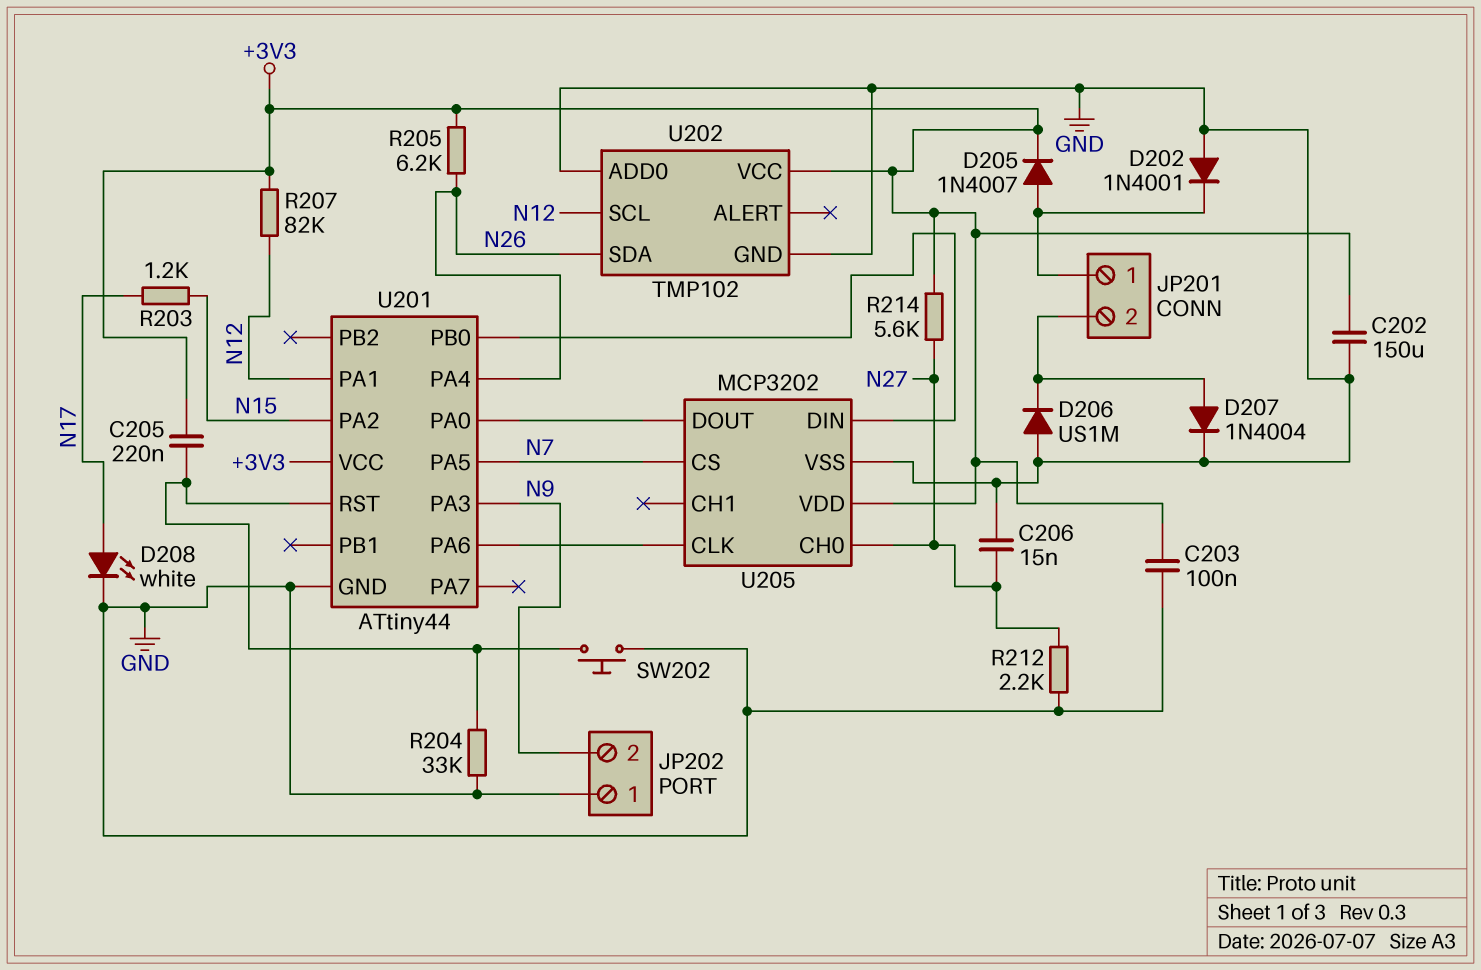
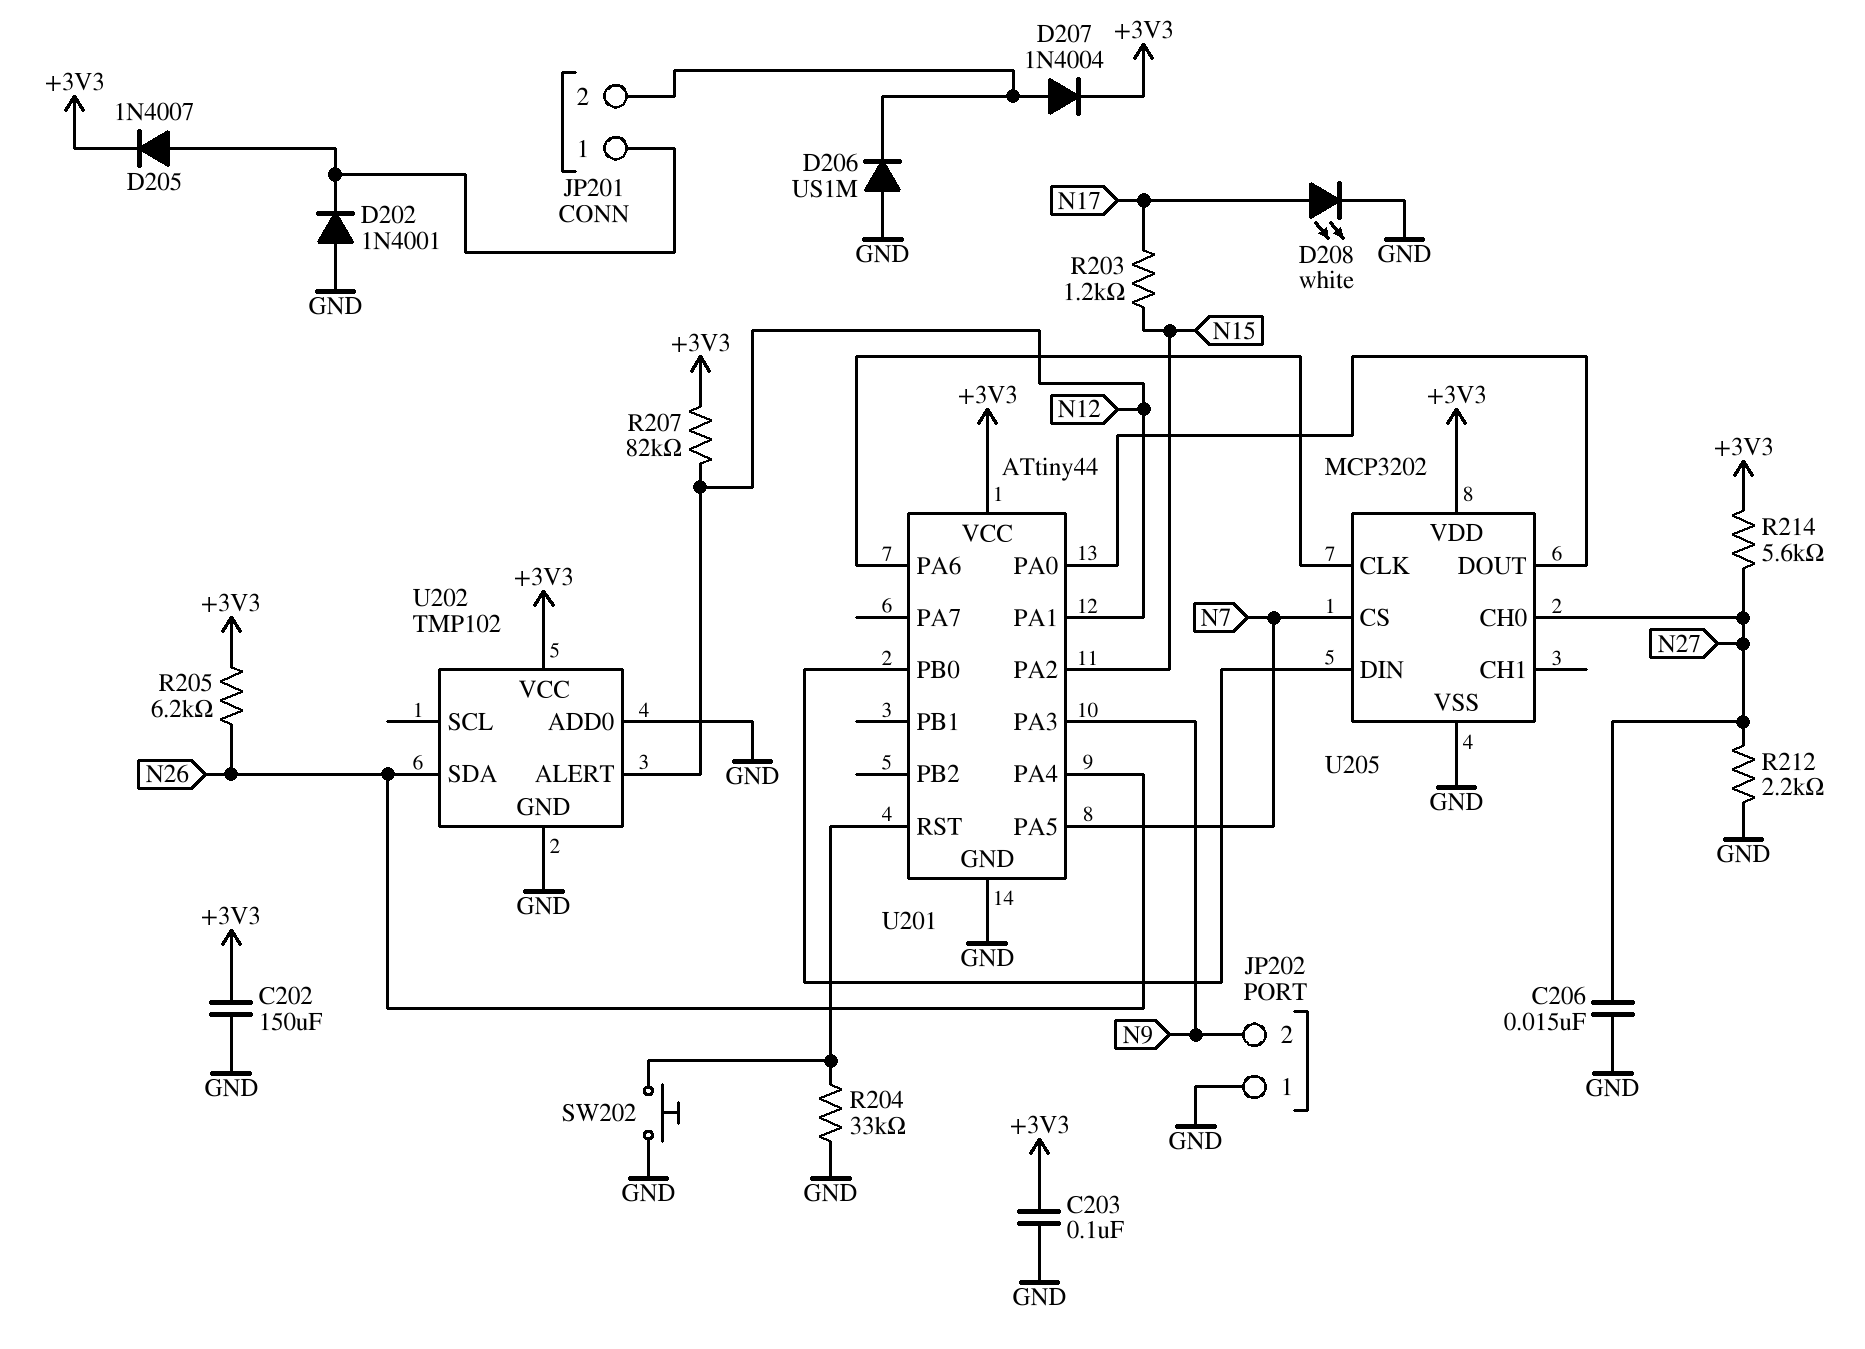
C205: 220nF (+3V3, U201/RST) -> none
D207: diode 1N4004 (A JP201/2, K GND) -> diode 1N4004 (A JP201/2, K +3V3)
U202 pin ALERT: none -> N12
U202 pin SCL: N12 -> none

